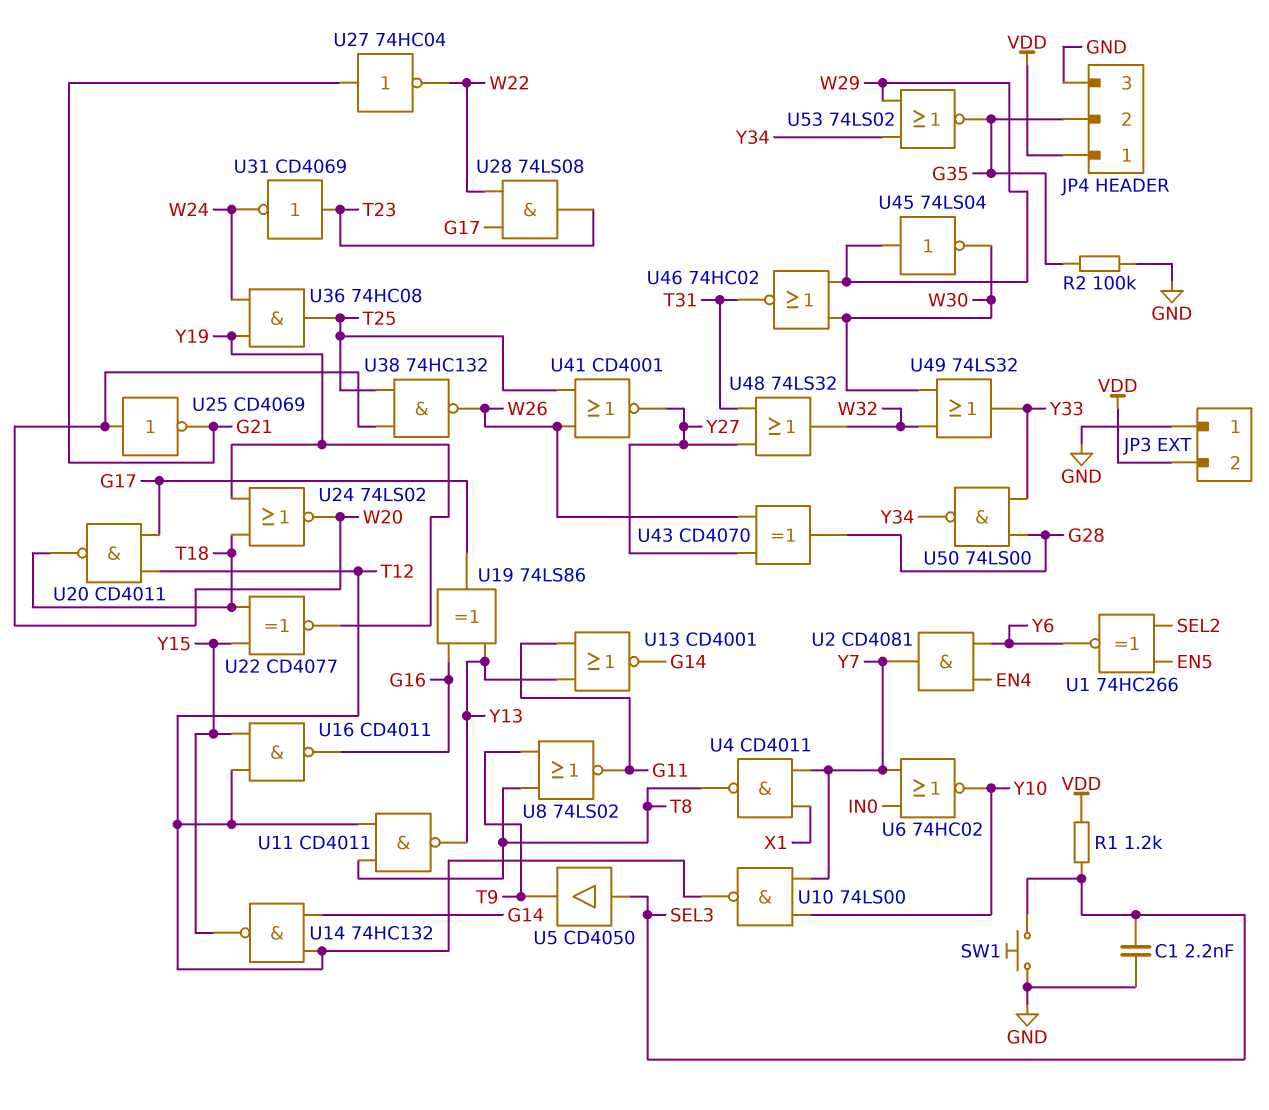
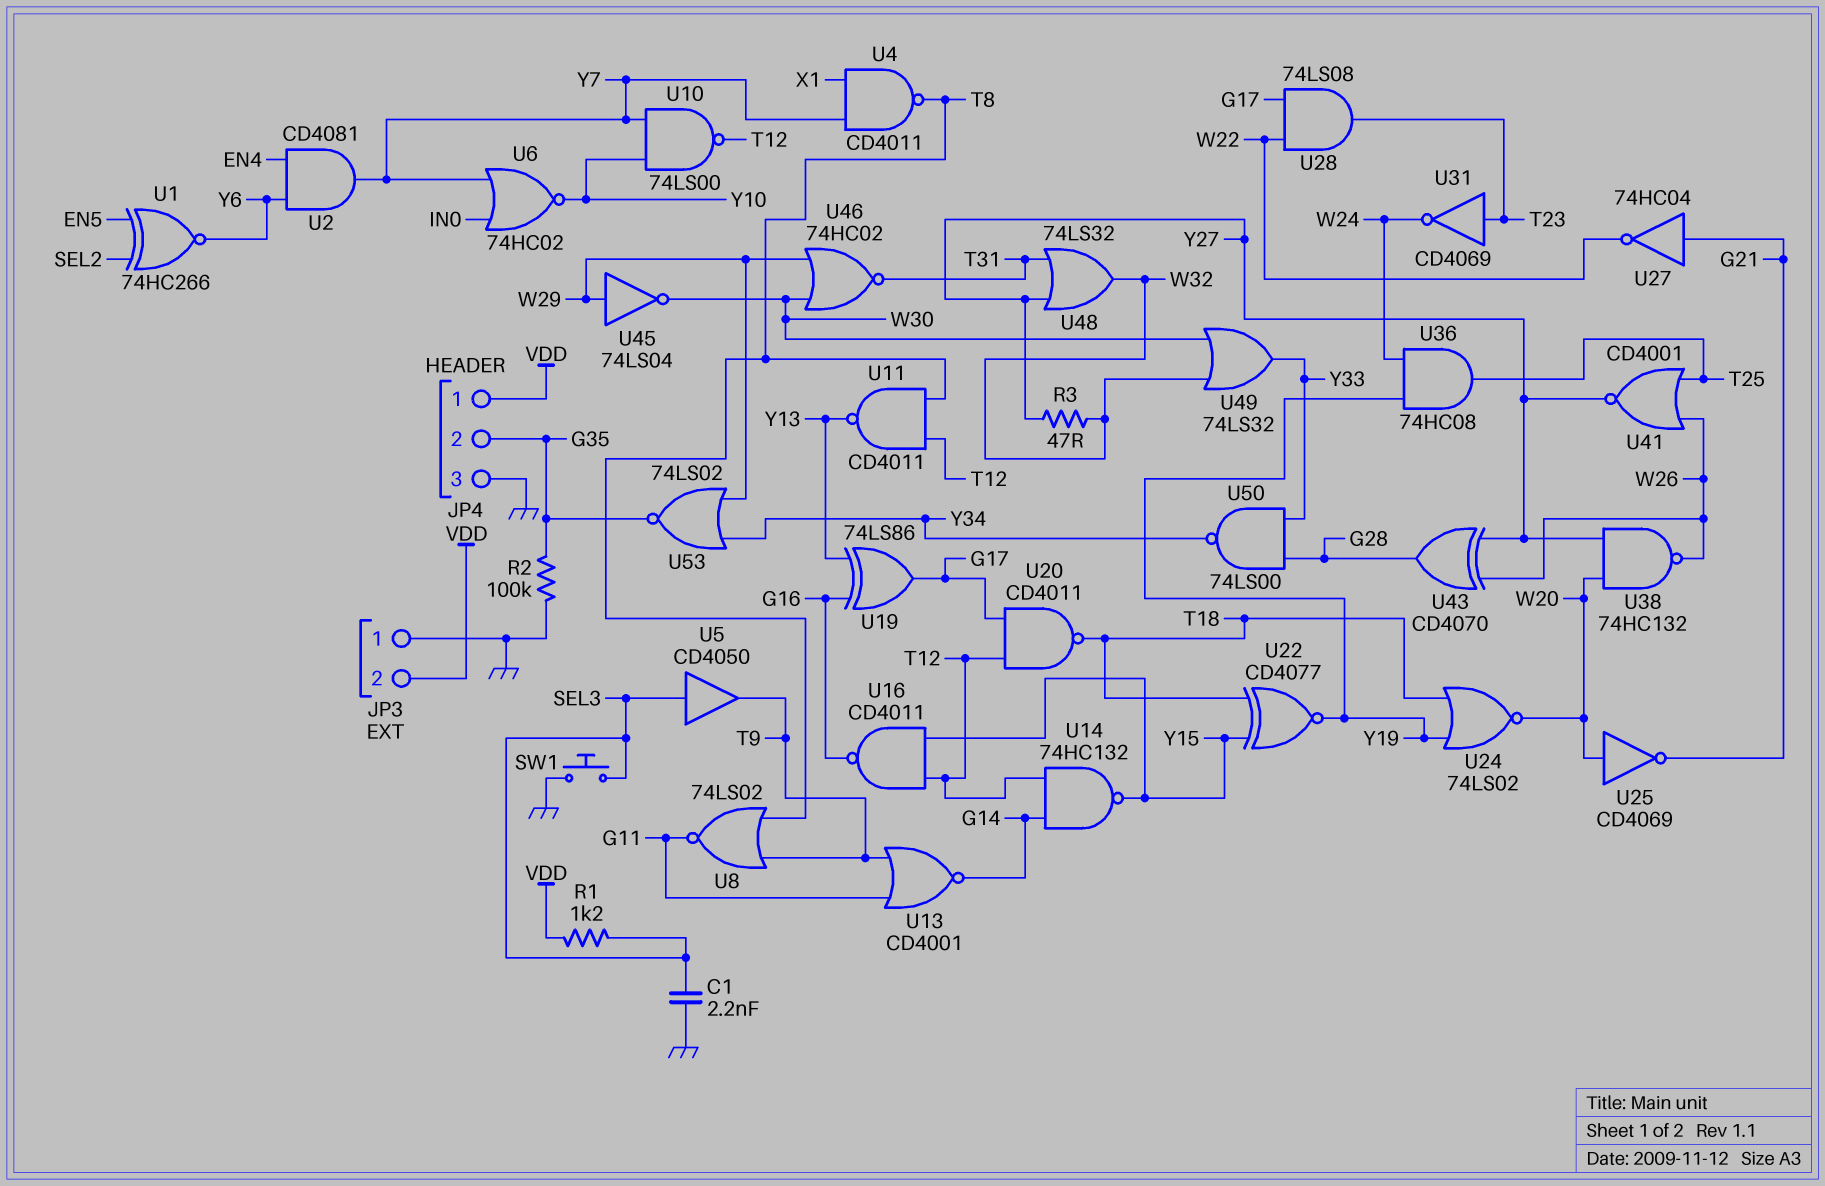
R3: none -> 47 (W32, Y27)
U13: NOR CD4001 (in G11, in Y13, out G14) -> NOR CD4001 (in G11, in T9, out G14)
U38: NAND 74HC132 (in T25, in W20, out W26) -> NAND 74HC132 (in W20, in Y27, out W26)

